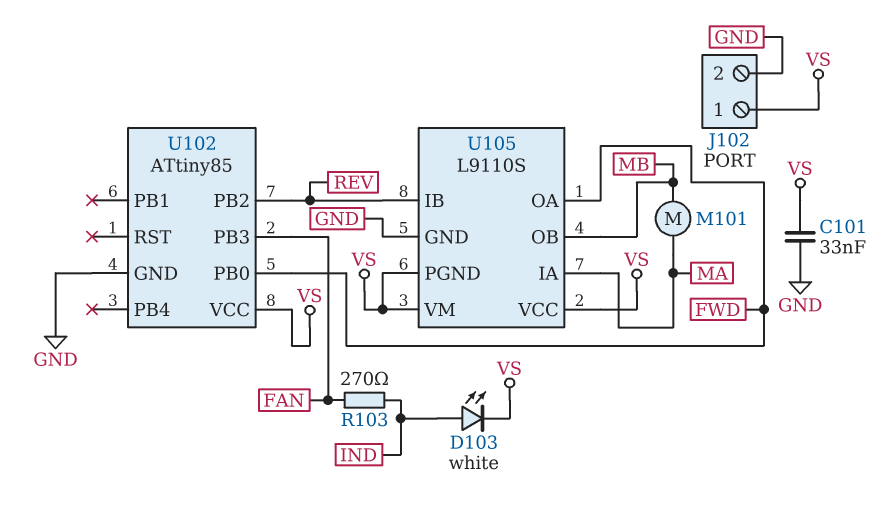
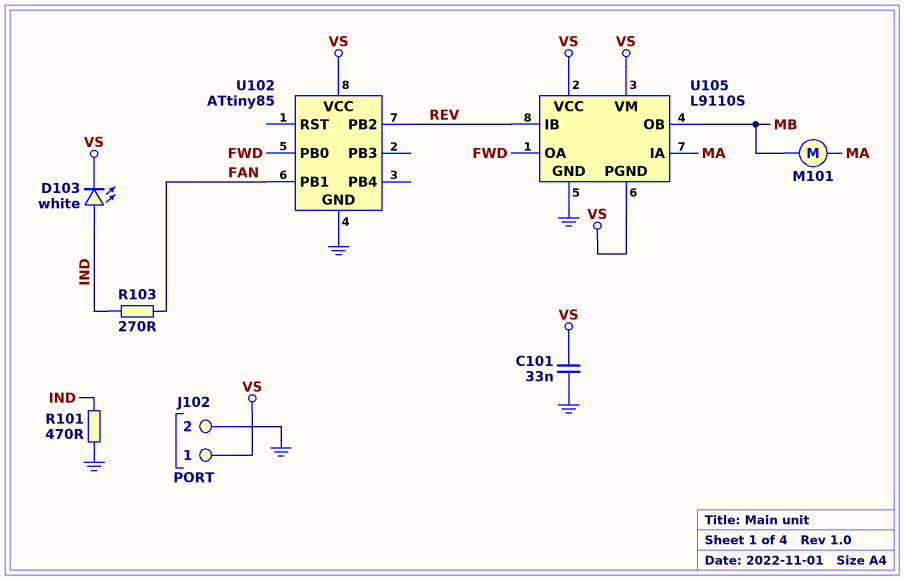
R101: none -> 470 (GND, IND)
U102 pin PB1: none -> FAN
U102 pin PB3: FAN -> none

